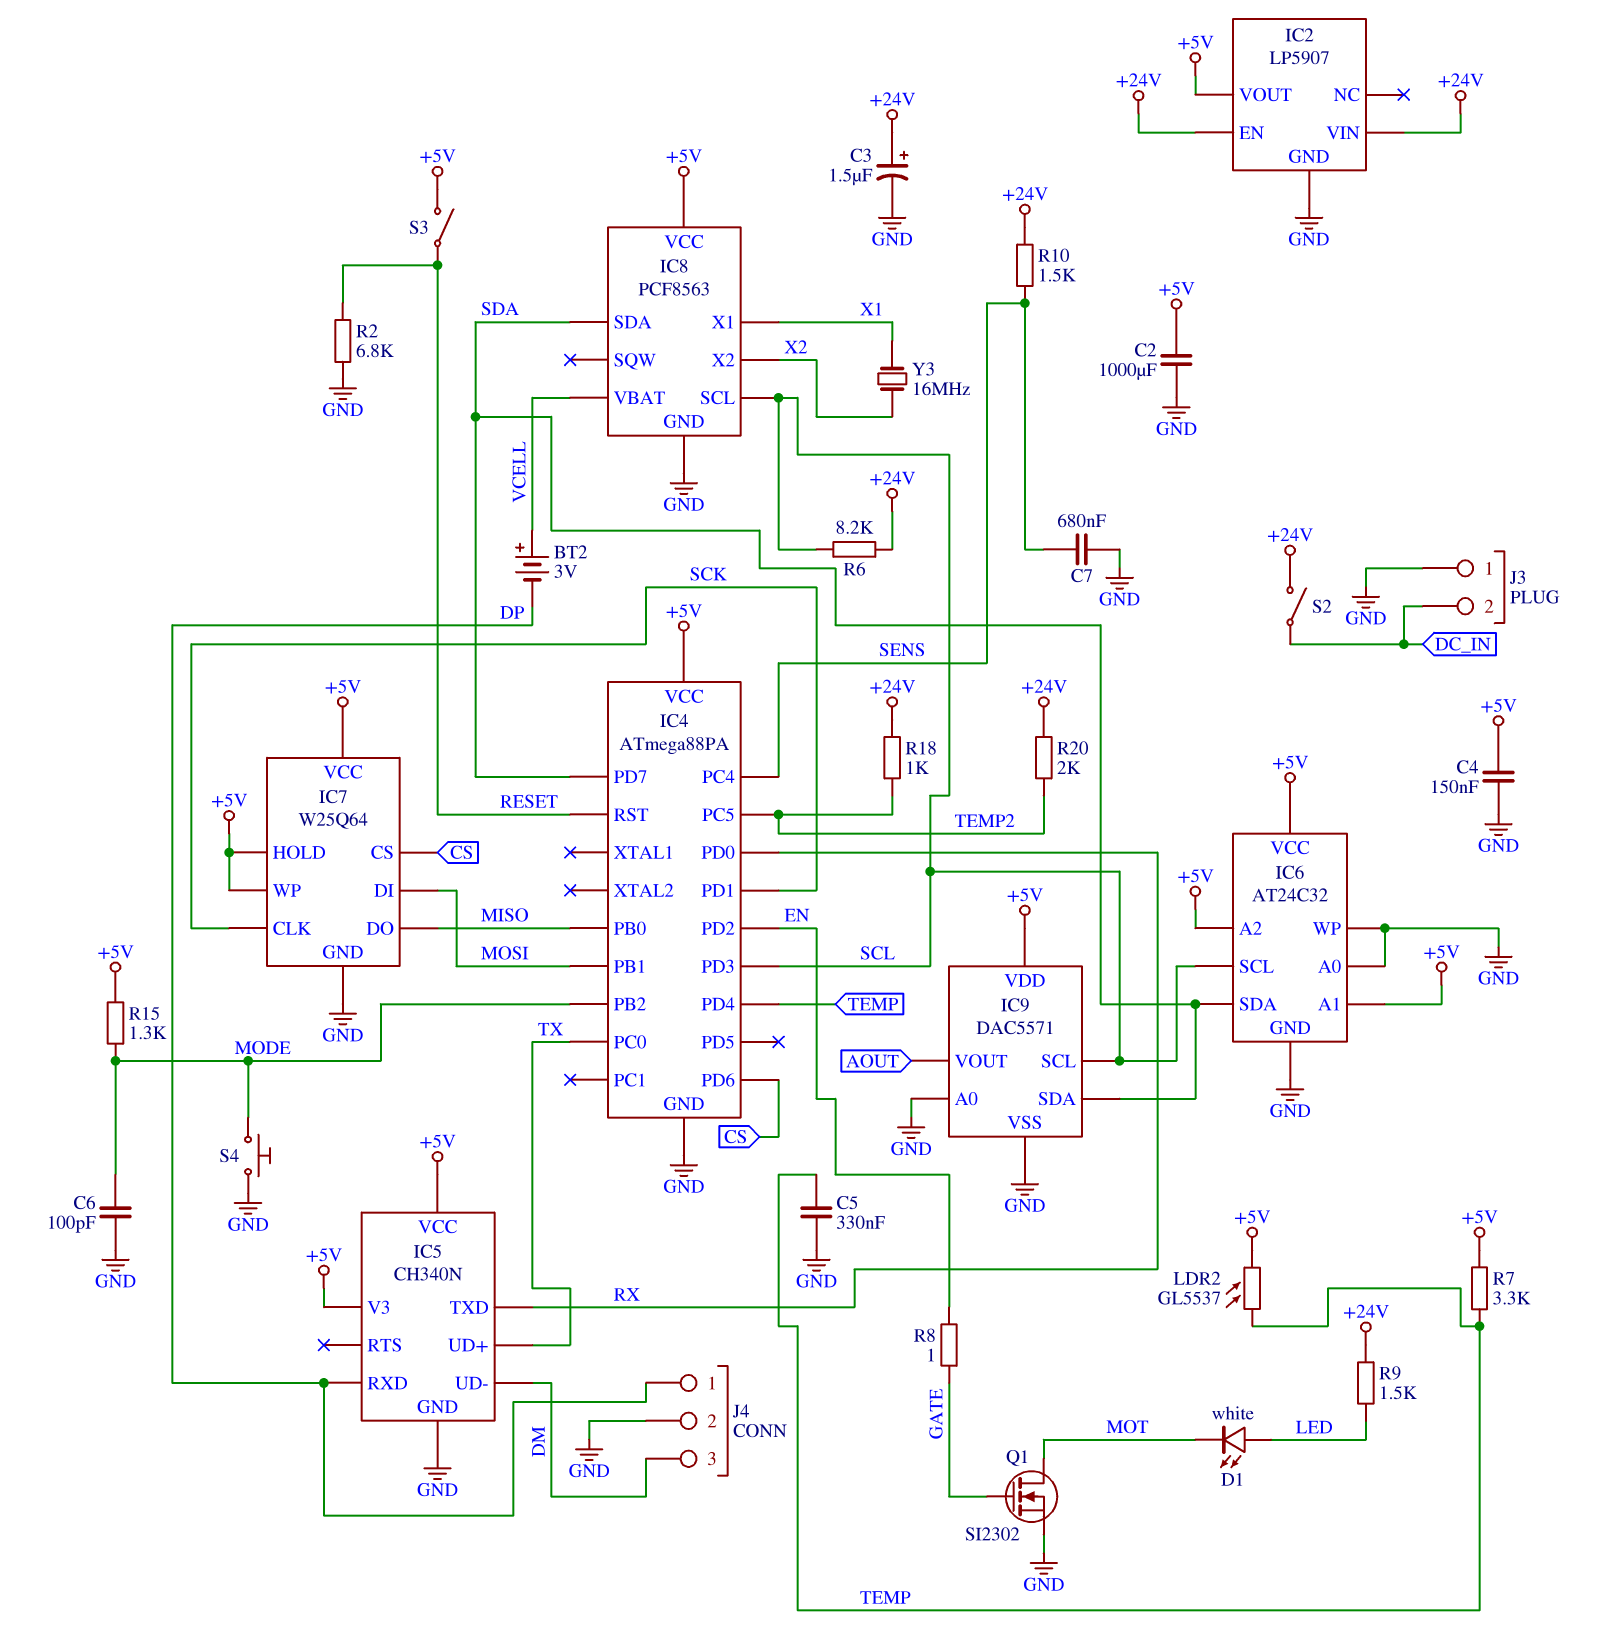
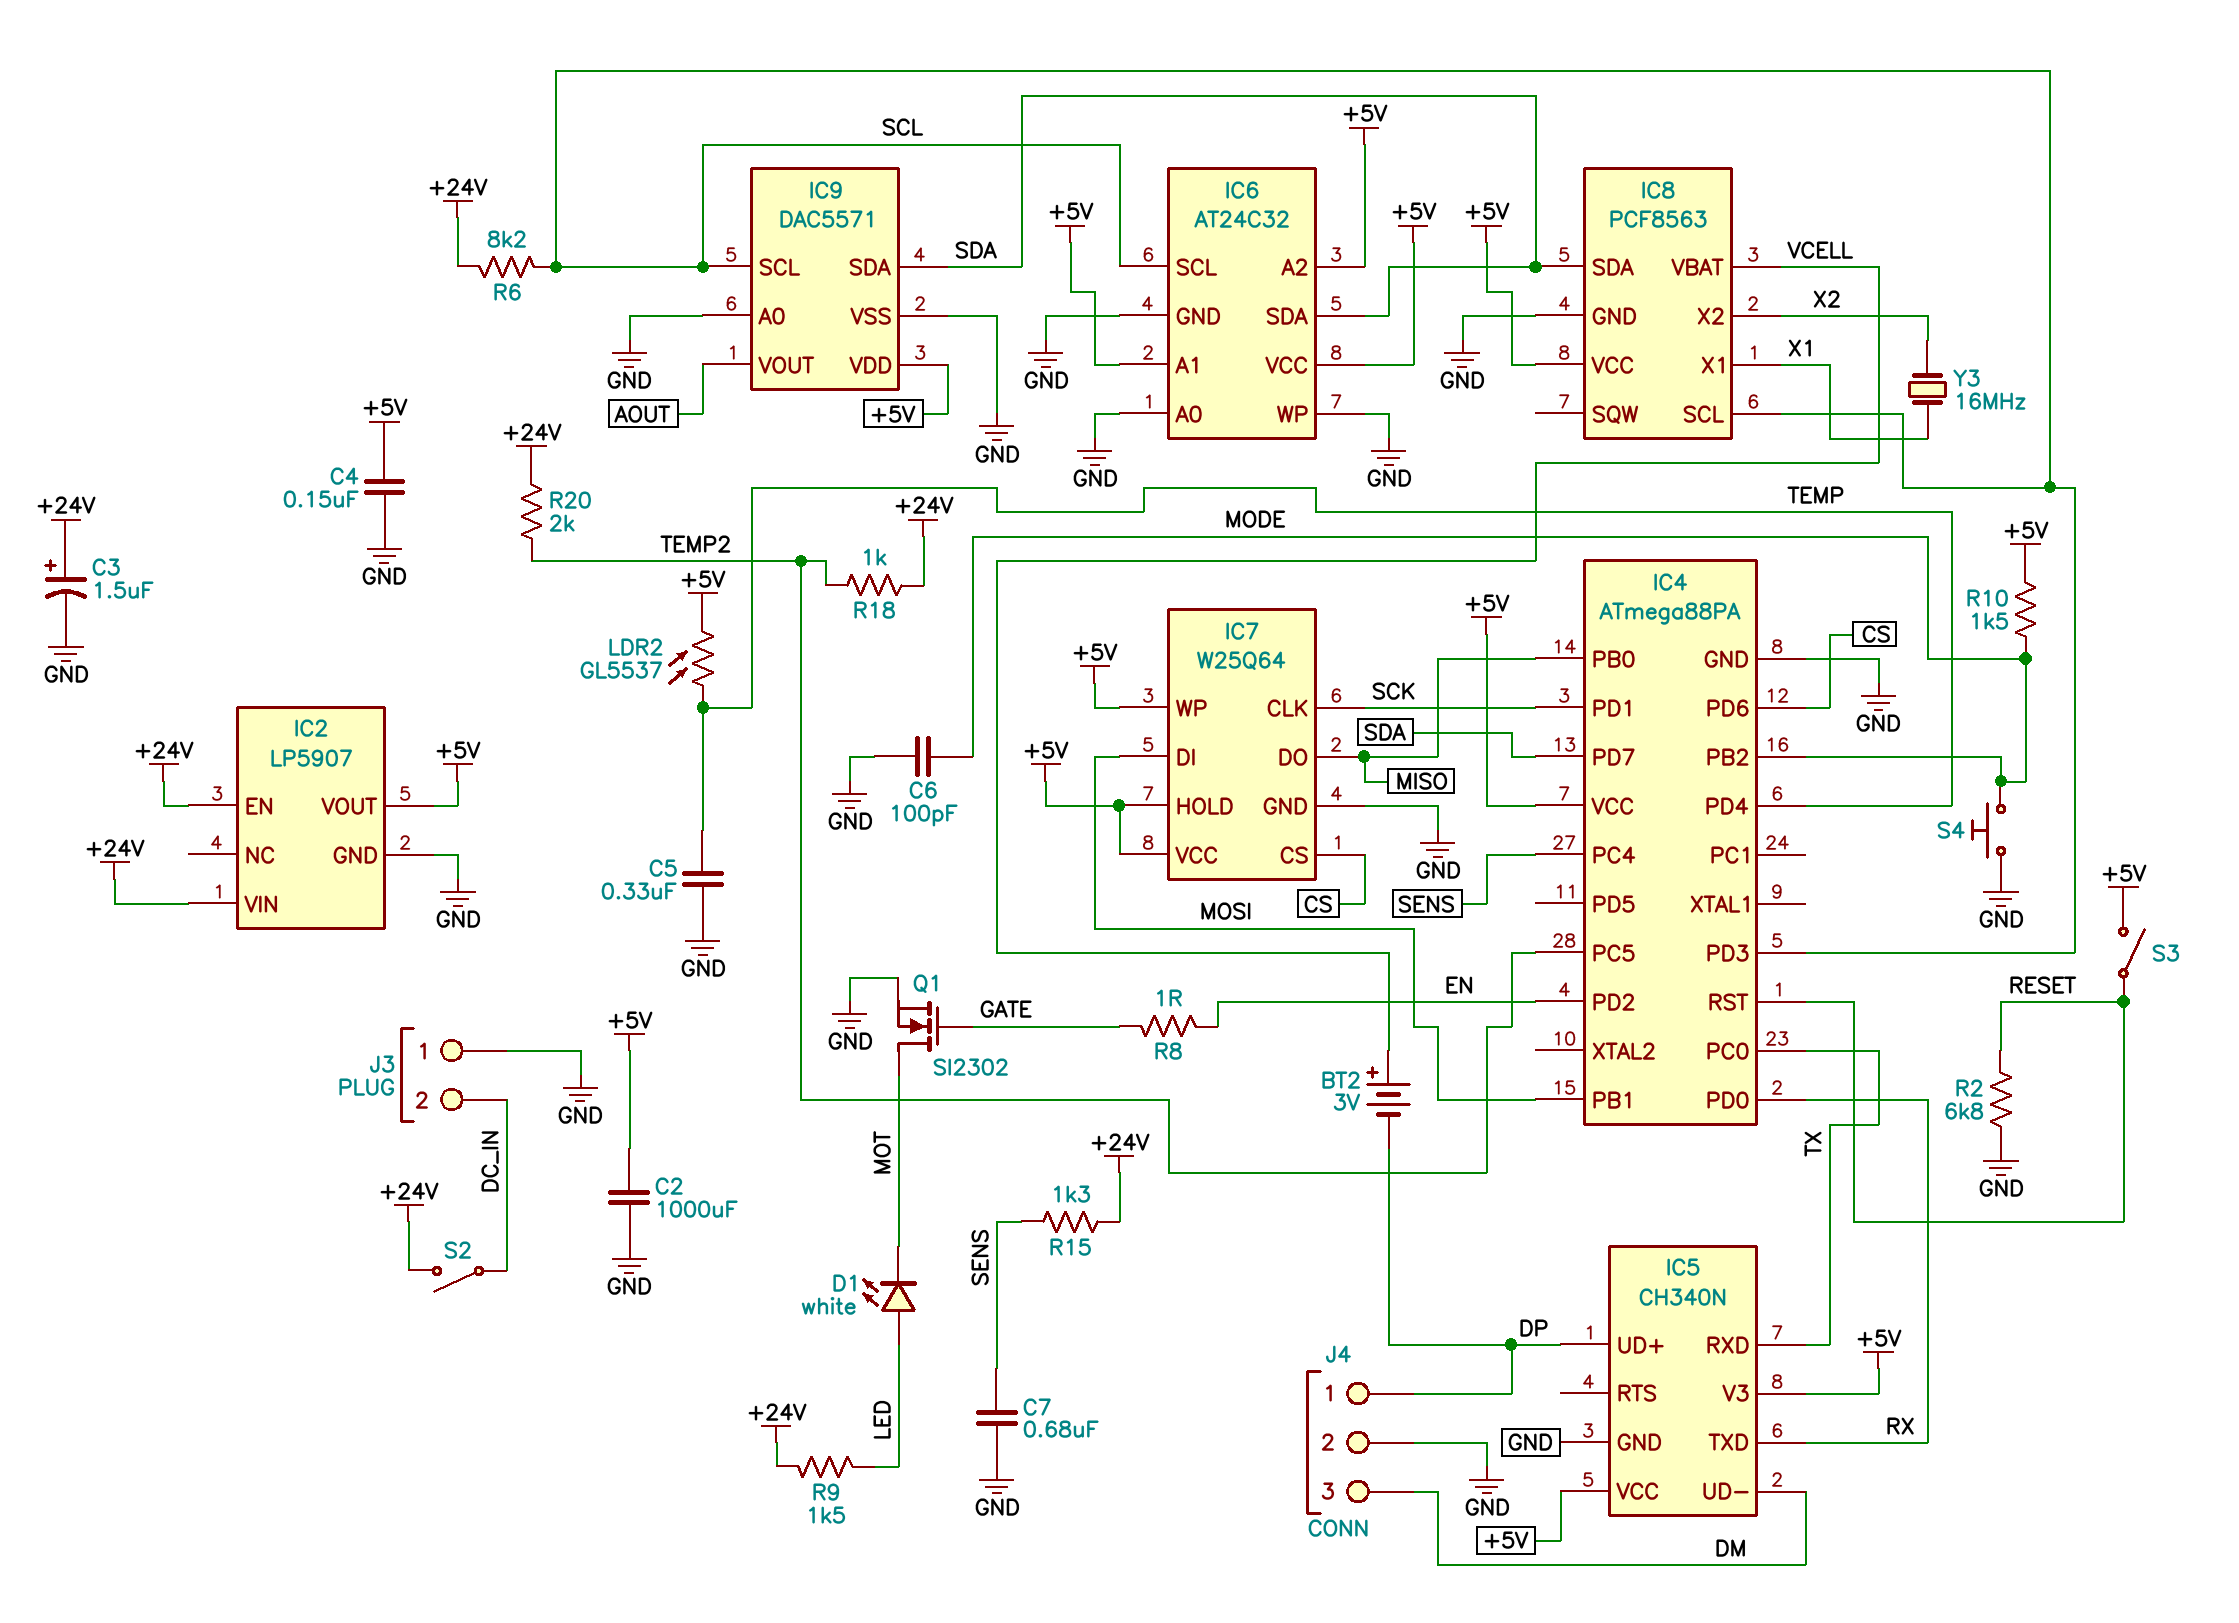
IC5 pin RXD: DP -> TX
IC5 pin UD+: TX -> DP
R7: 3.3k (+5V, TEMP) -> none
R10: 1.5k (+24V, SENS) -> 1.5k (+5V, MODE)
R15: 1.3k (+5V, MODE) -> 1.3k (+24V, SENS)

